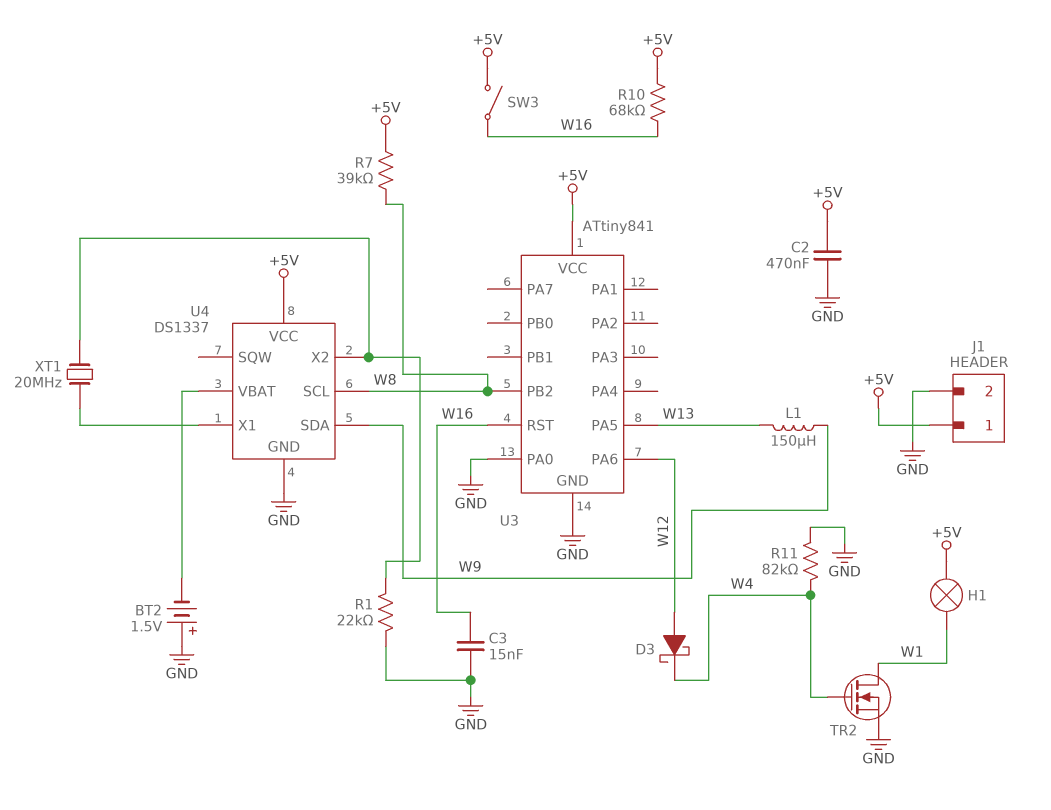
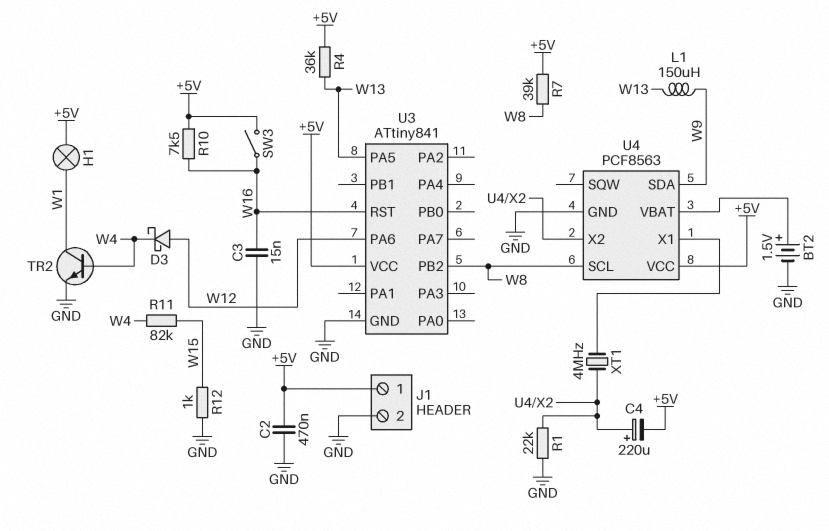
BT2: 1.5V (plus GND, minus U4/VBAT) -> 1.5V (plus U4/VBAT, minus GND)
C4: none -> 220uF (plus U4/X2, minus +5V)
R4: none -> 36k (+5V, W13)
R10: 68k (+5V, W16) -> 7.5k (+5V, W16)
R11: 82k (GND, W4) -> 82k (W4, W15)
R12: none -> 1k (GND, W15)
TR2: NMOS (G W4, D W1, S GND) -> NPN (B W4, C W1, E GND)
U3 pin PA0: GND -> none
U4: DS1337 -> PCF8563
XT1: 20MHz (U4/X1, U4/X2) -> 4MHz (U4/X1, U4/X2)

